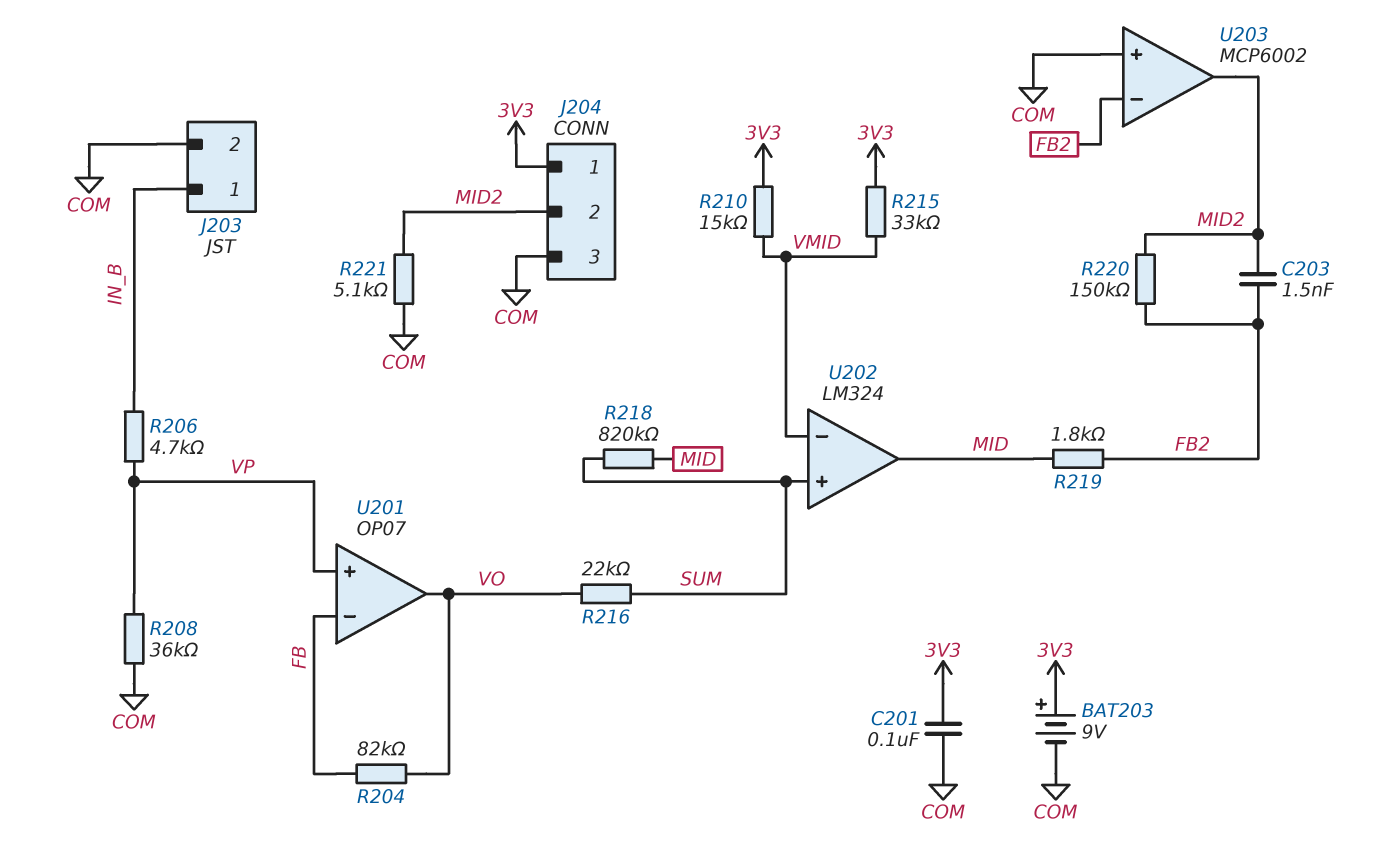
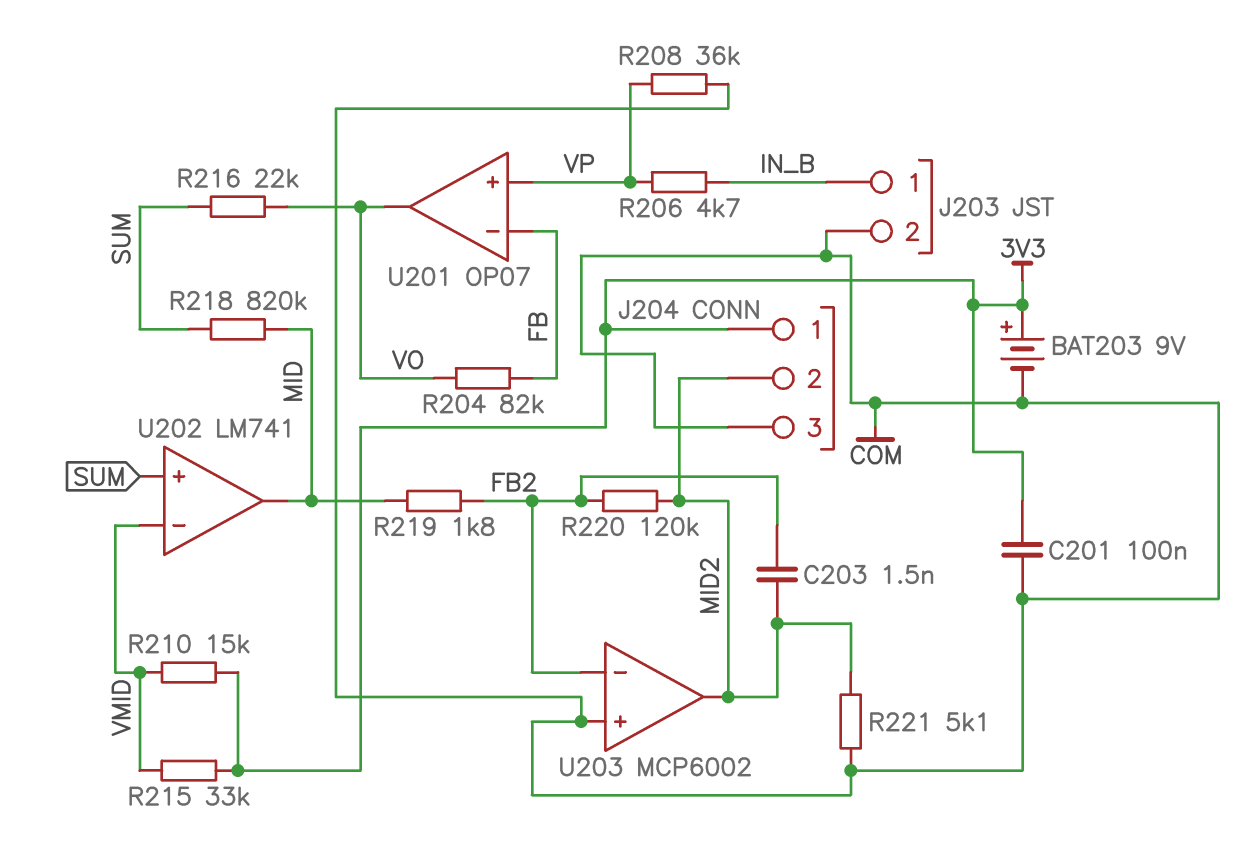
R220: 150k (FB2, MID2) -> 120k (FB2, MID2)
U202: LM324 -> LM741

